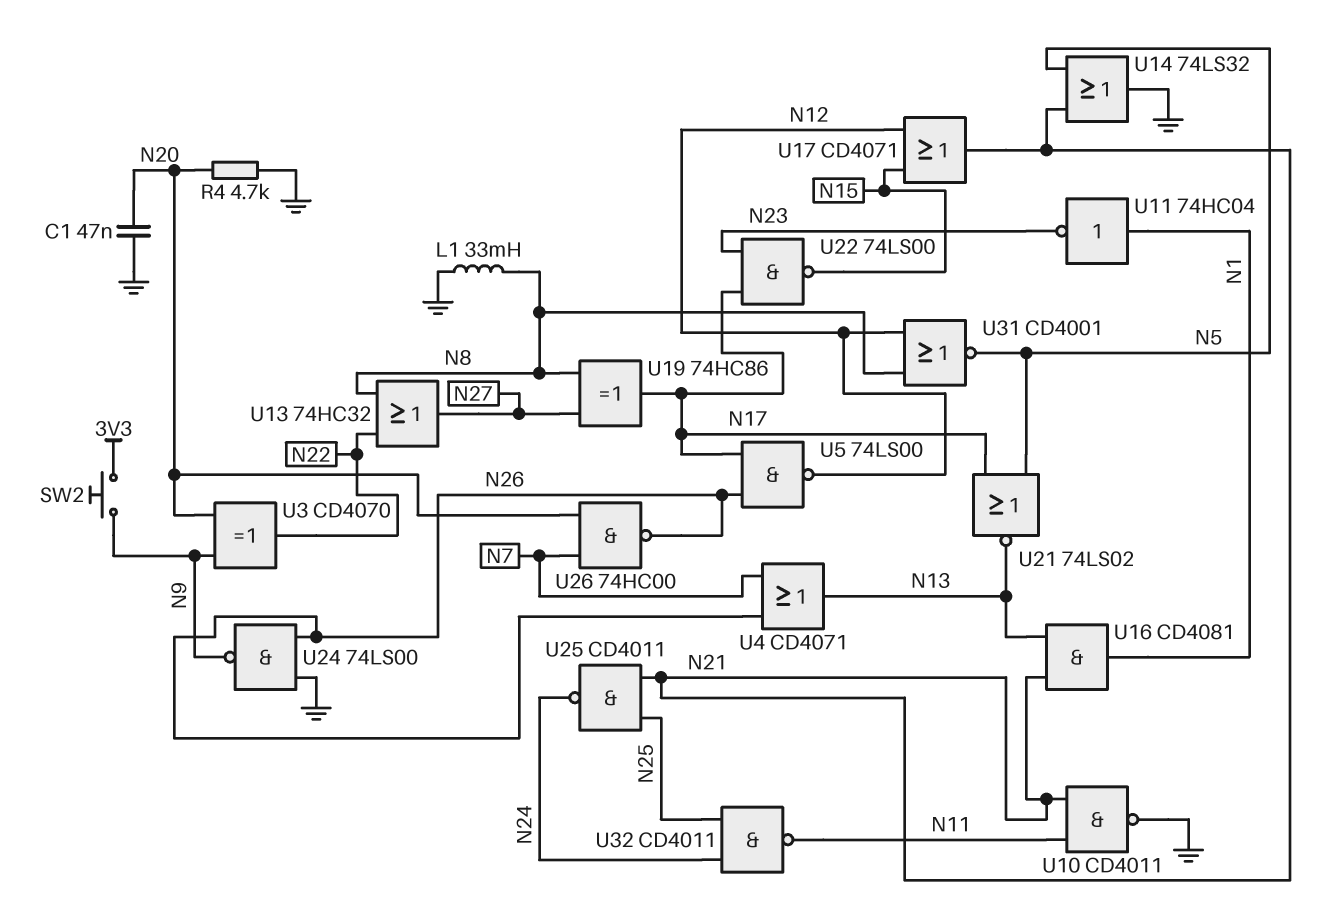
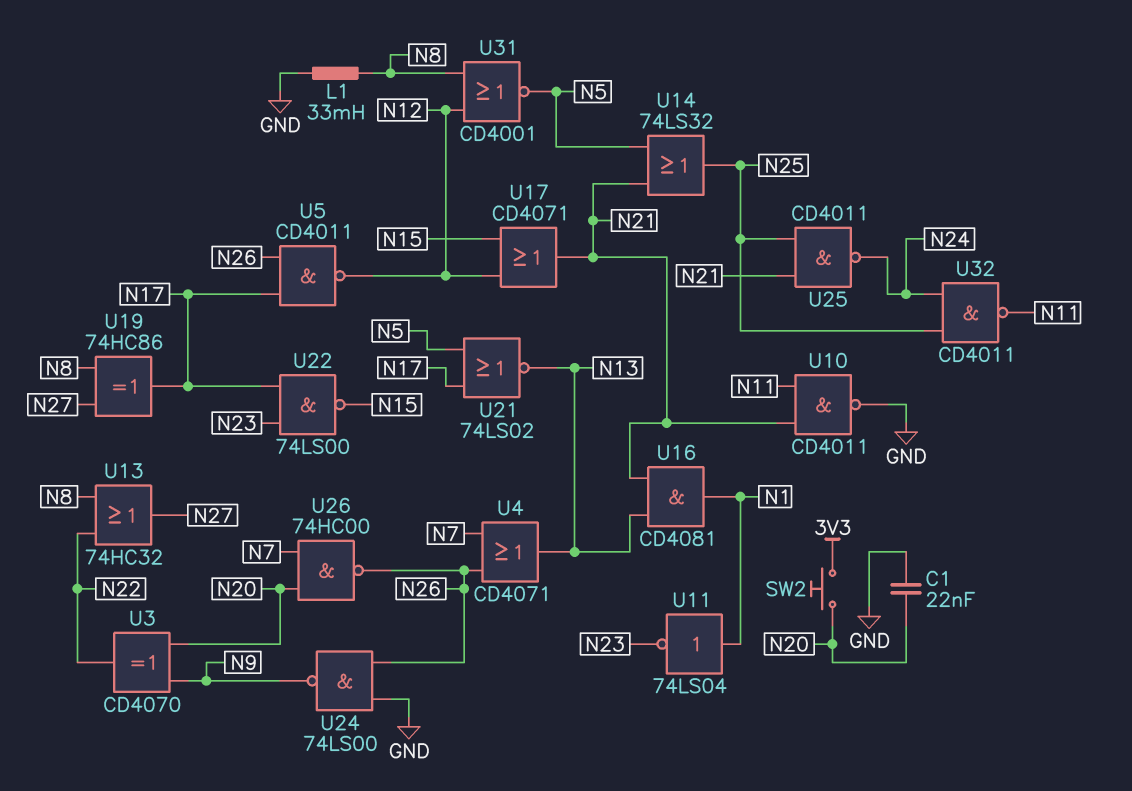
C1: 47nF (GND, N20) -> 22nF (GND, N20)
R4: 4.7k (GND, N20) -> none
SW2: button (3V3, N9) -> button (3V3, N20)
U5: NAND 74LS00 (in N17, in N26, out N12) -> NAND CD4011 (in N17, in N26, out N12)
U11: NOT 74HC04 (in N1, out N23) -> NOT 74LS04 (in N1, out N23)
U14: OR 74LS32 (in N5, in N21, out GND) -> OR 74LS32 (in N5, in N21, out N25)

